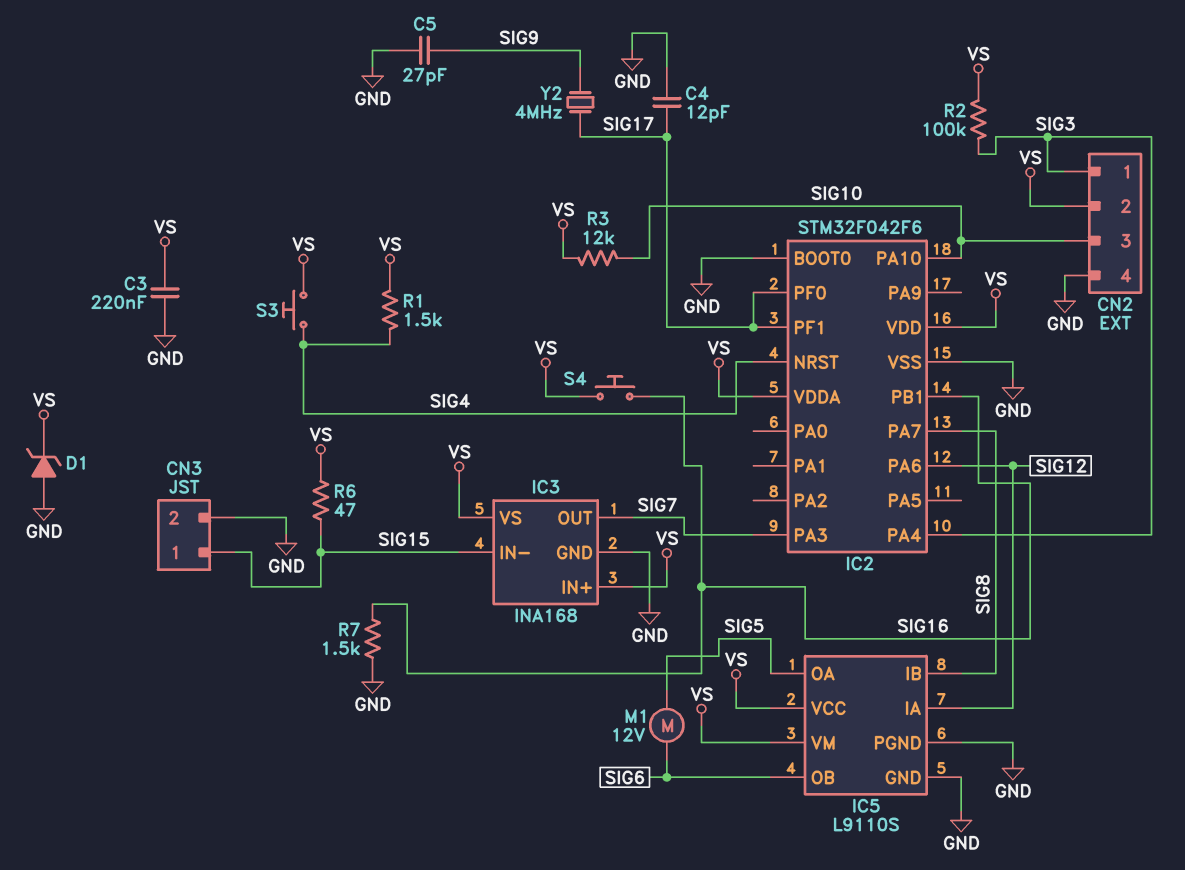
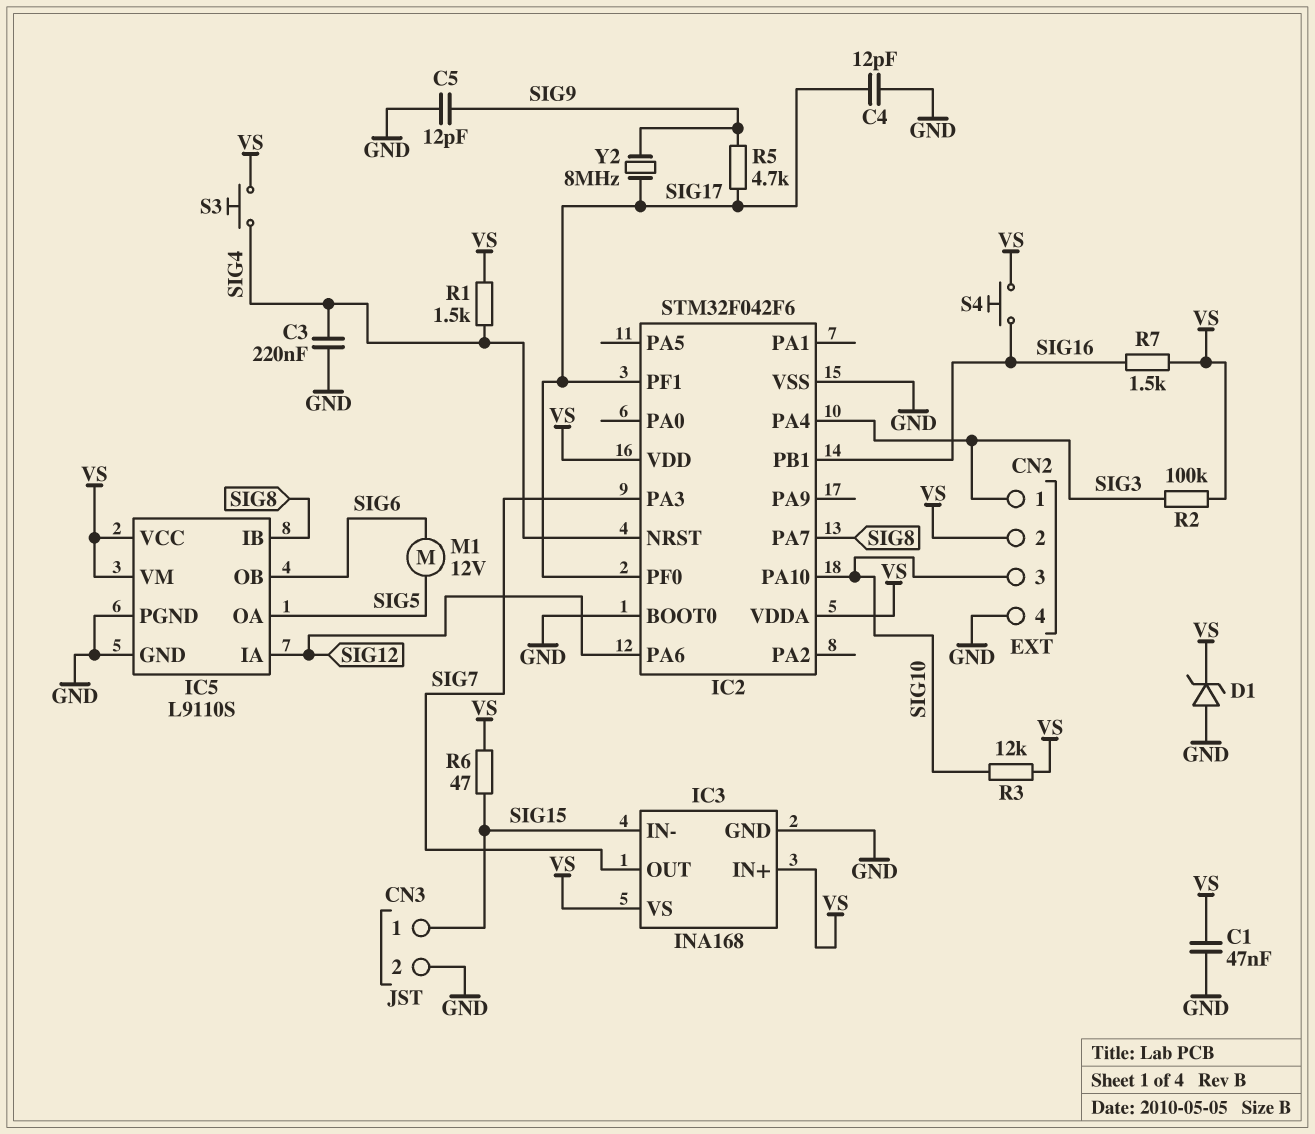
C1: none -> 47nF (GND, VS)
C3: 220nF (GND, VS) -> 220nF (GND, SIG4)
C5: 27pF (GND, SIG9) -> 12pF (GND, SIG9)
R5: none -> 4.7k (SIG9, SIG17)
R7: 1.5k (GND, SIG16) -> 1.5k (SIG16, VS)
Y2: 4MHz (SIG9, SIG17) -> 8MHz (SIG9, SIG17)

